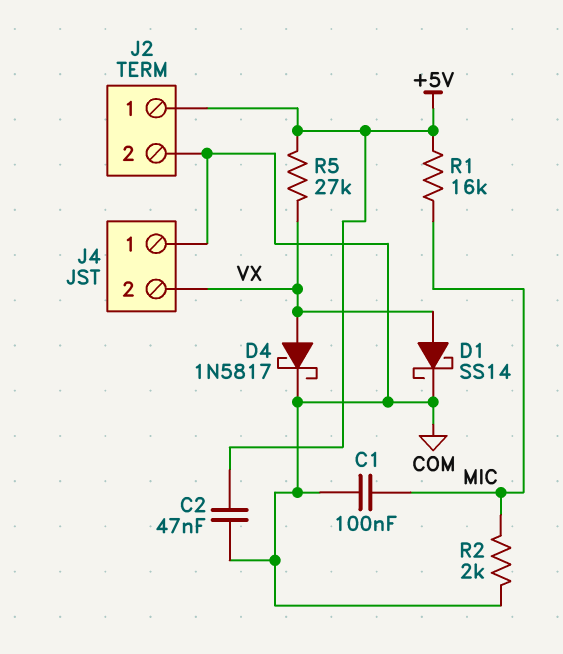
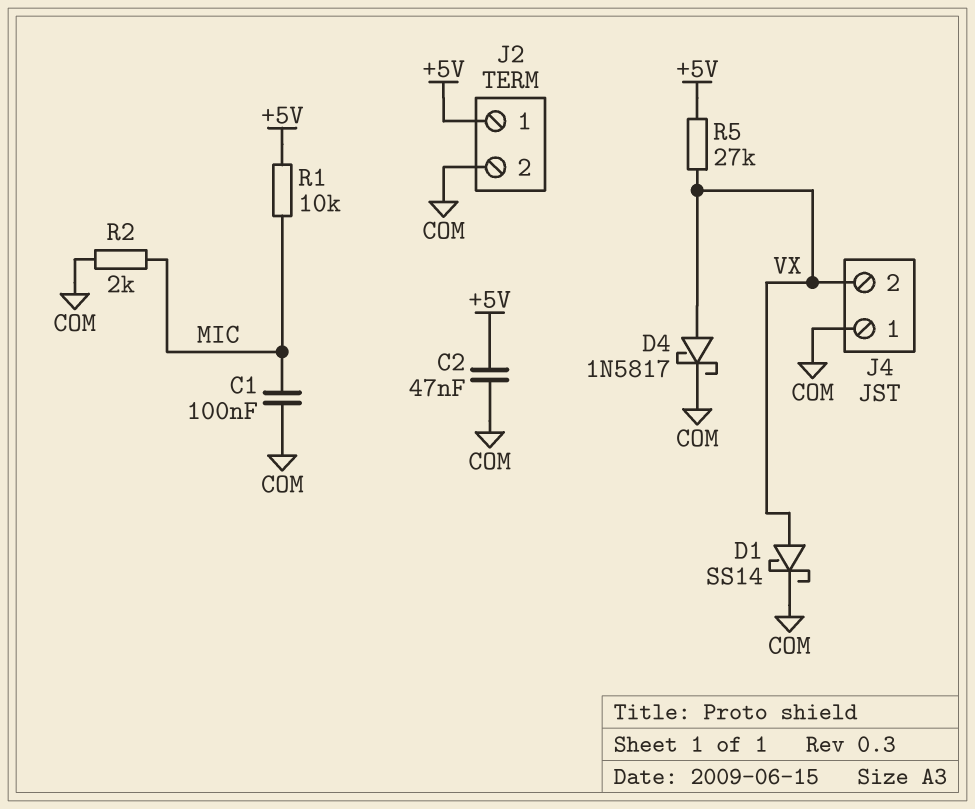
R1: 16k (+5V, MIC) -> 10k (+5V, MIC)

